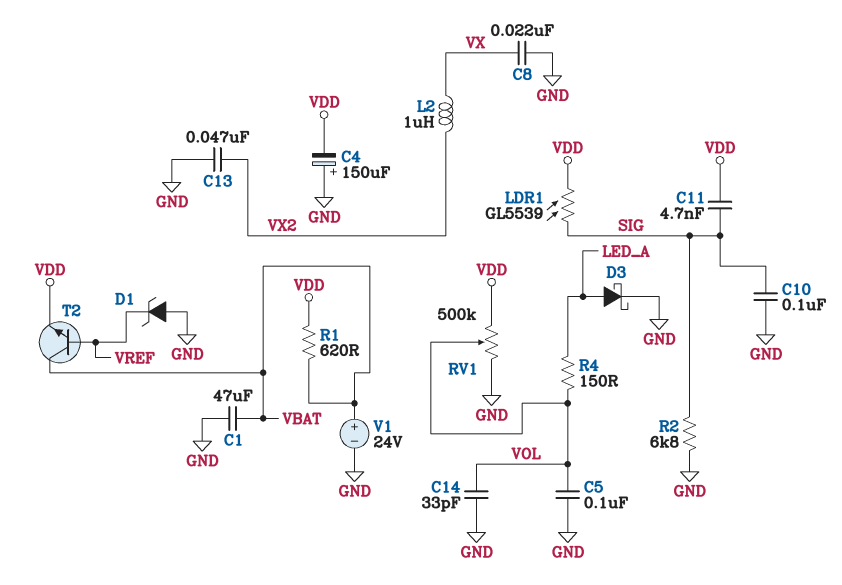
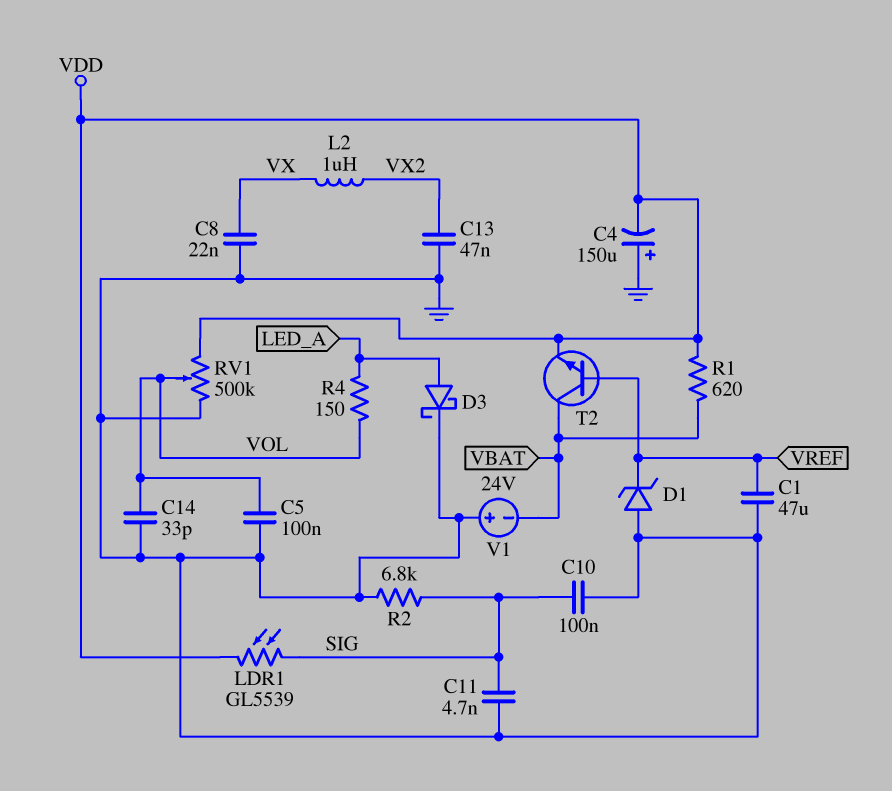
C1: 47uF (GND, VBAT) -> 47uF (GND, VREF)
C11: 4.7nF (SIG, VDD) -> 4.7nF (GND, SIG)
V1: 24V (plus VBAT, minus GND) -> 24V (plus GND, minus VBAT)

